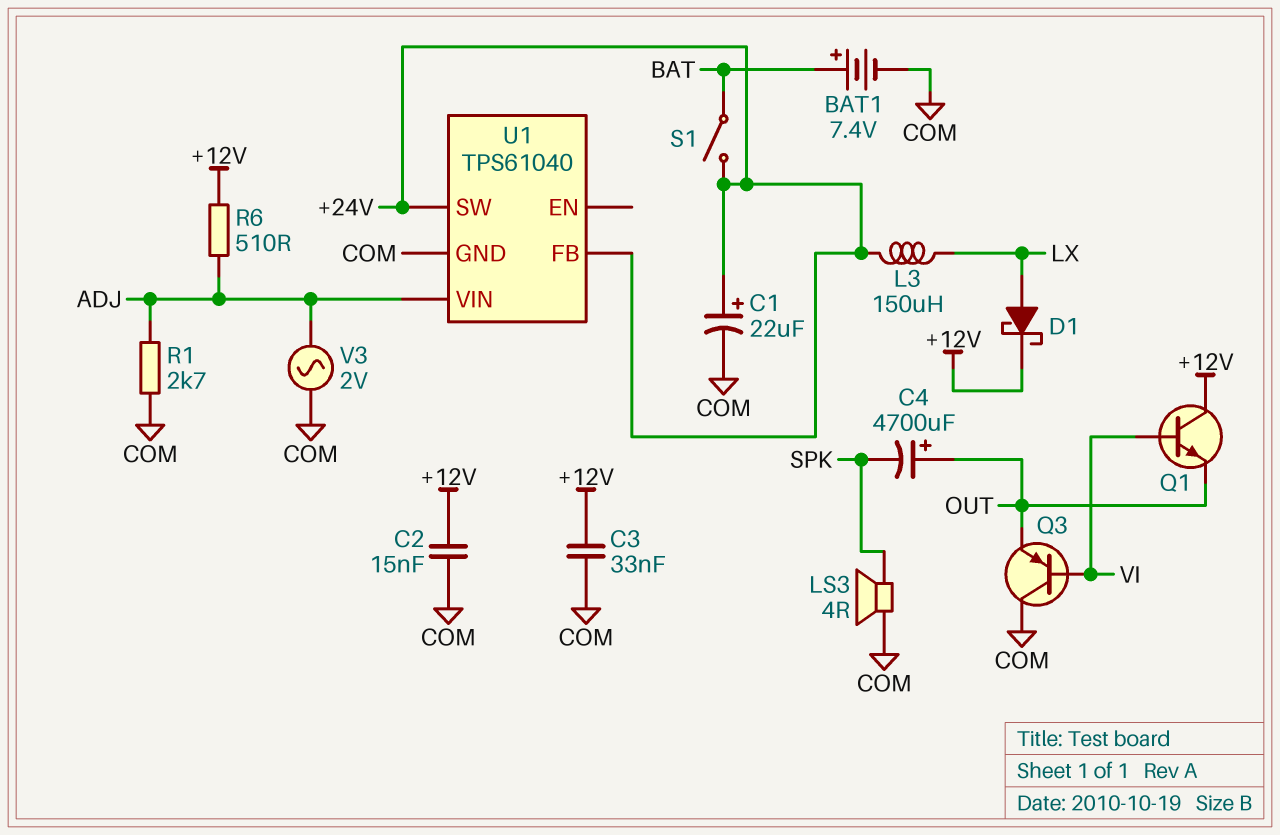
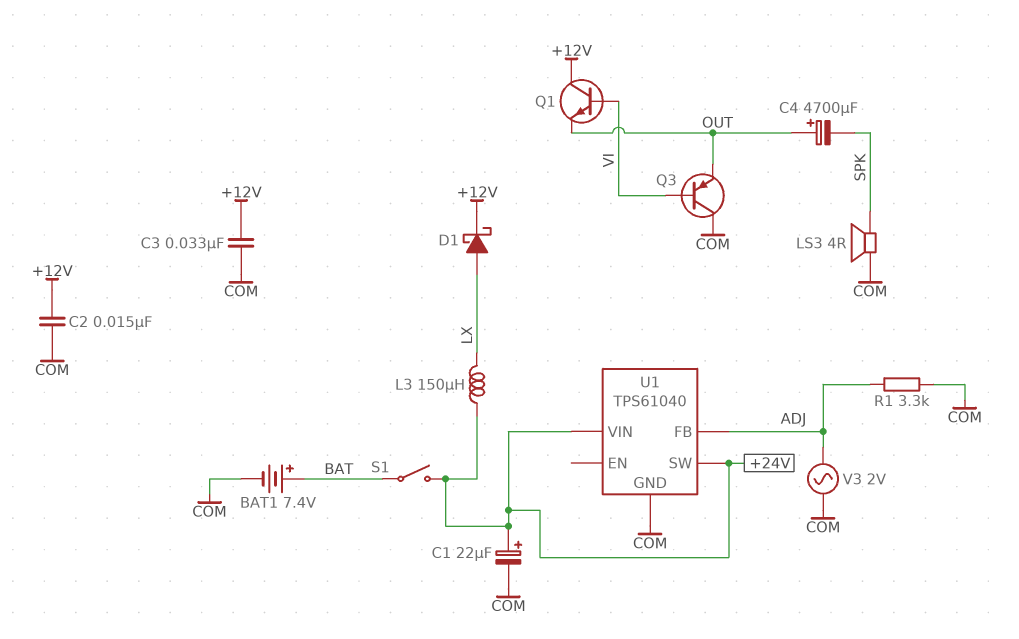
R1: 2.7k (ADJ, COM) -> 3.3k (ADJ, COM)
R6: 510 (+12V, ADJ) -> none
U1 pin FB: +24V -> ADJ
U1 pin VIN: ADJ -> +24V

